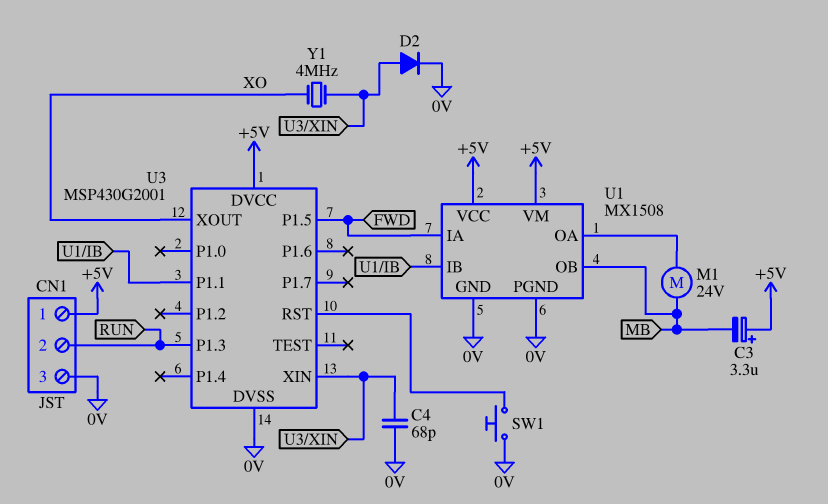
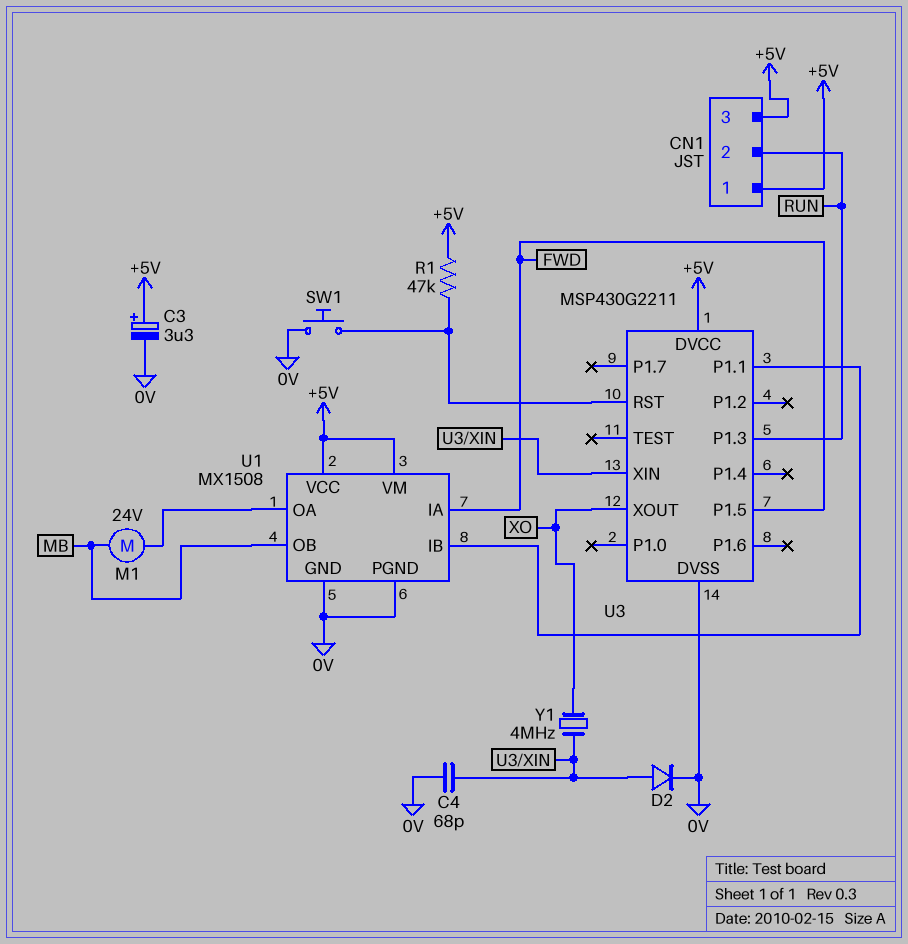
C3: 3.3uF (plus +5V, minus MB) -> 3.3uF (plus +5V, minus 0V)
CN1 pin 3: 0V -> +5V
R1: none -> 47k (+5V, U3/RST)
U3: MSP430G2001 -> MSP430G2211

